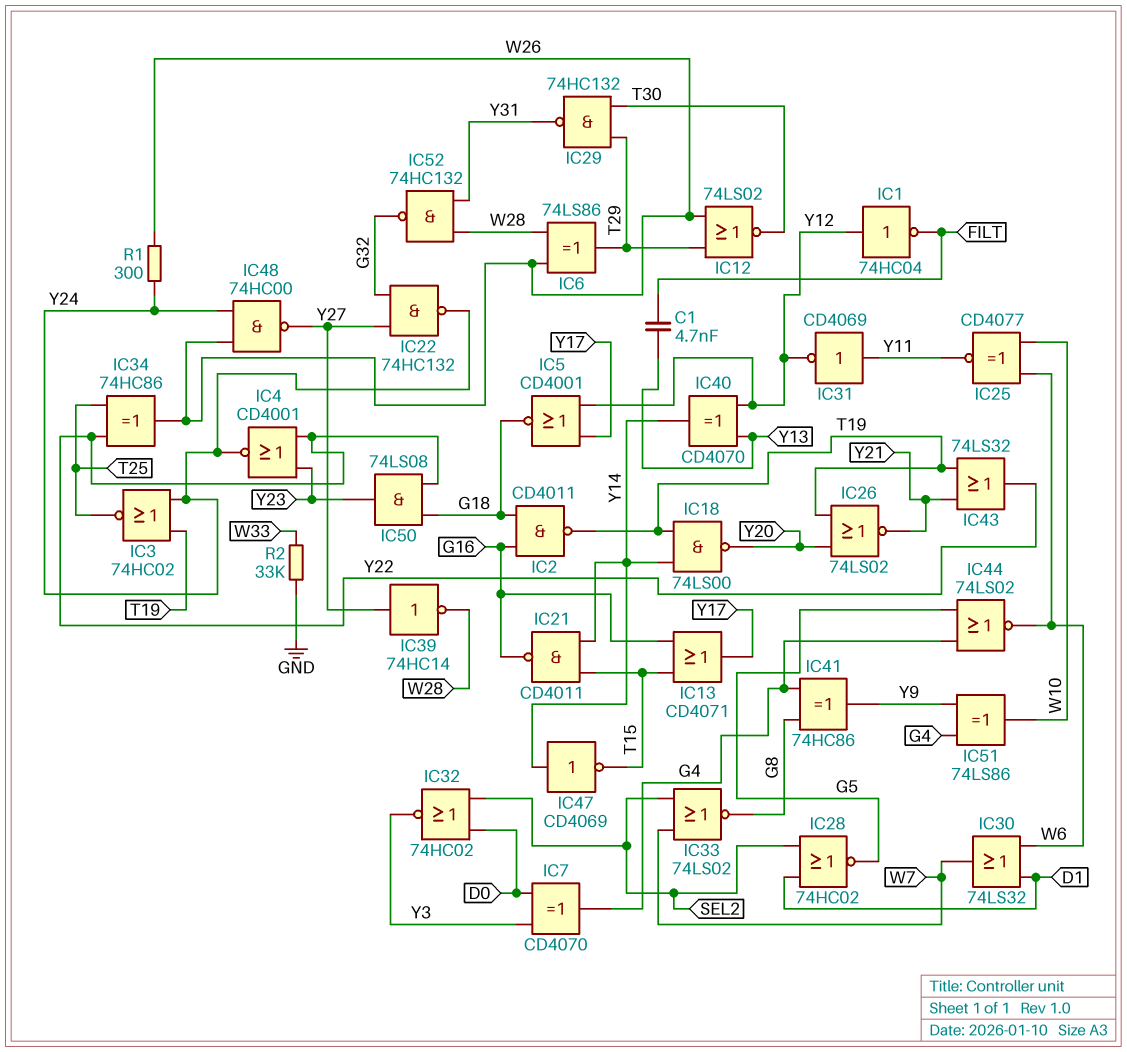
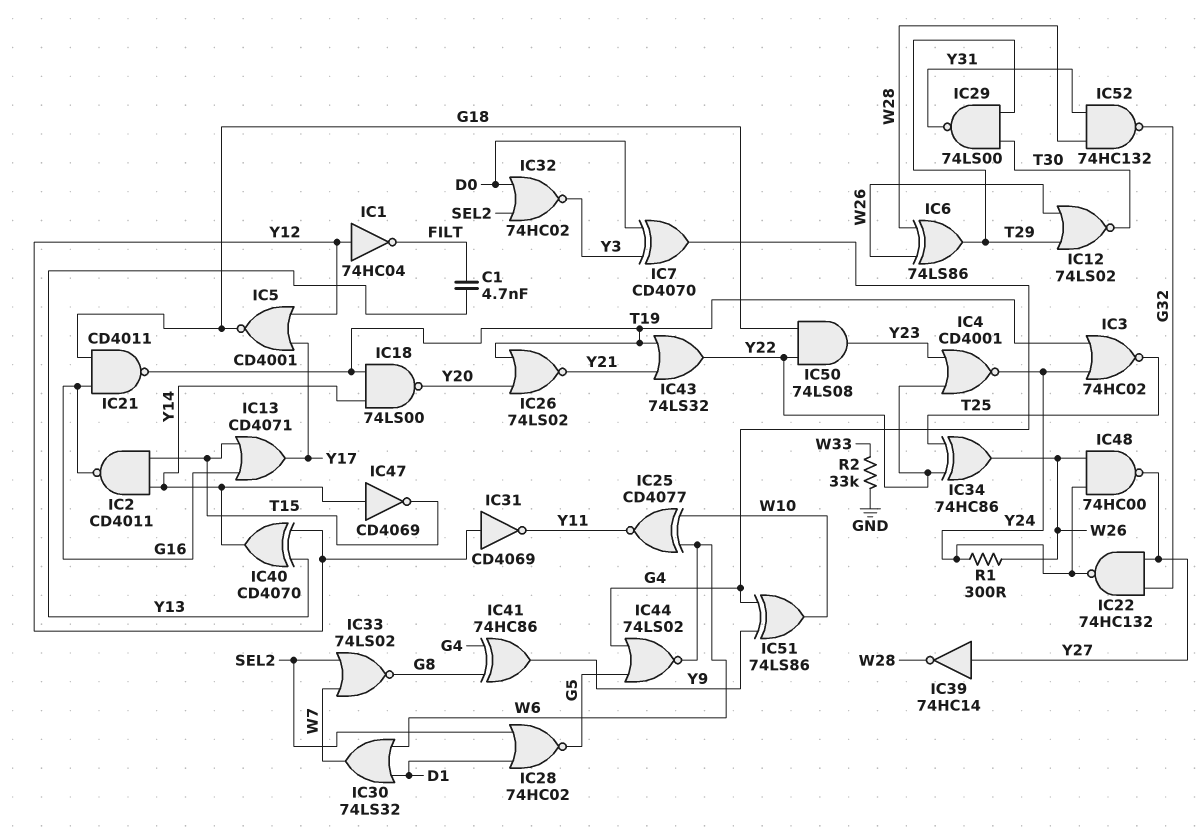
IC2: NAND CD4011 (in G16, in G18, out T19) -> NAND CD4011 (in T15, in Y14, out G16)
IC21: NAND CD4011 (in T15, in Y14, out G16) -> NAND CD4011 (in G16, in G18, out T19)
IC29: NAND 74HC132 (in T29, in T30, out Y31) -> NAND 74LS00 (in T29, in T30, out Y31)
IC31: NOT CD4069 (in Y11, out Y12) -> NOT CD4069 (in Y12, out Y11)

